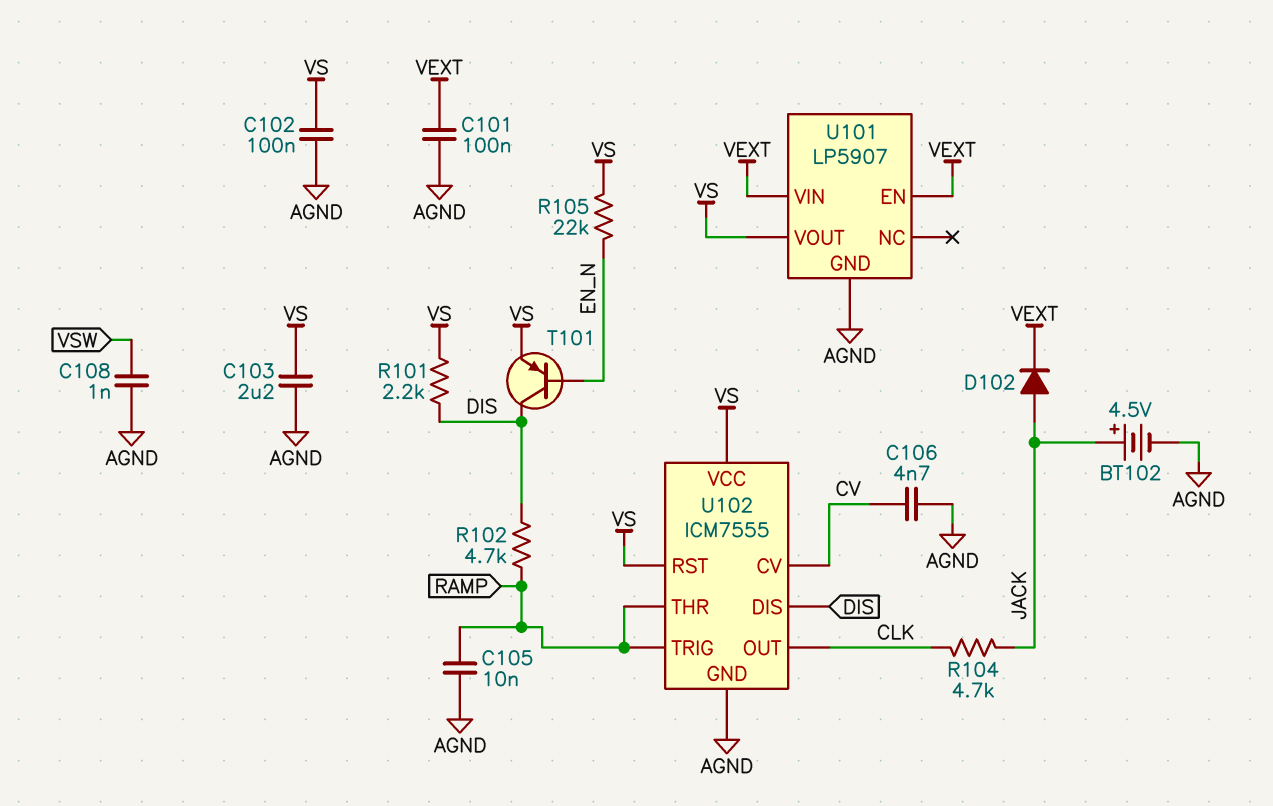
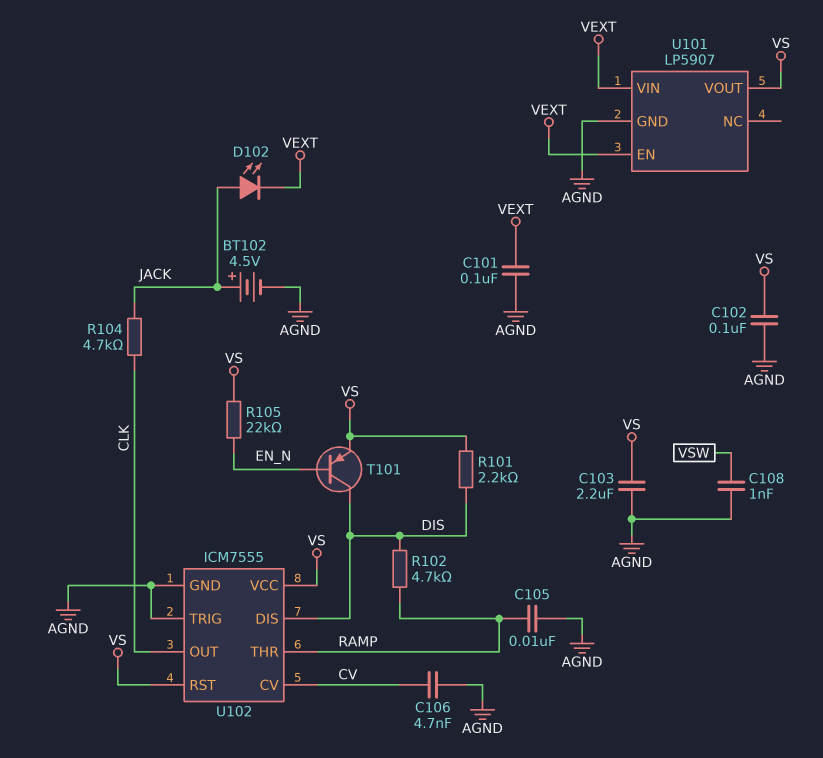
D102: diode (A JACK, K VEXT) -> LED (A JACK, K VEXT)
U102 pin TRIG: RAMP -> AGND

